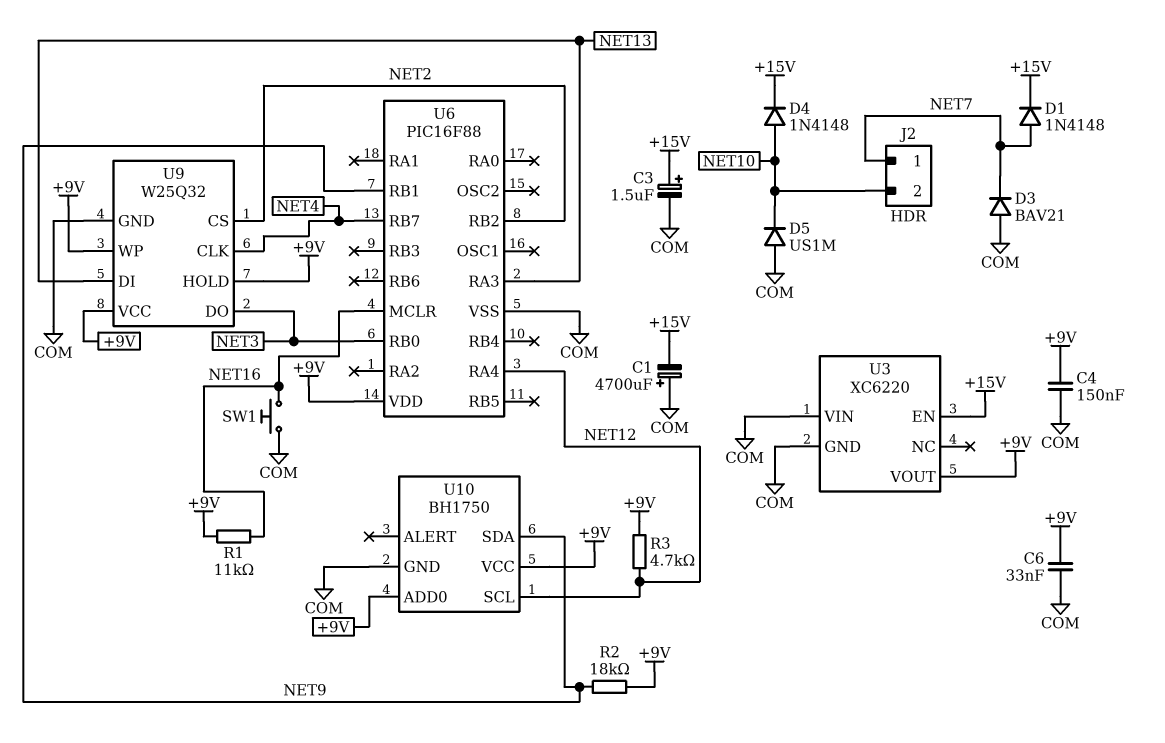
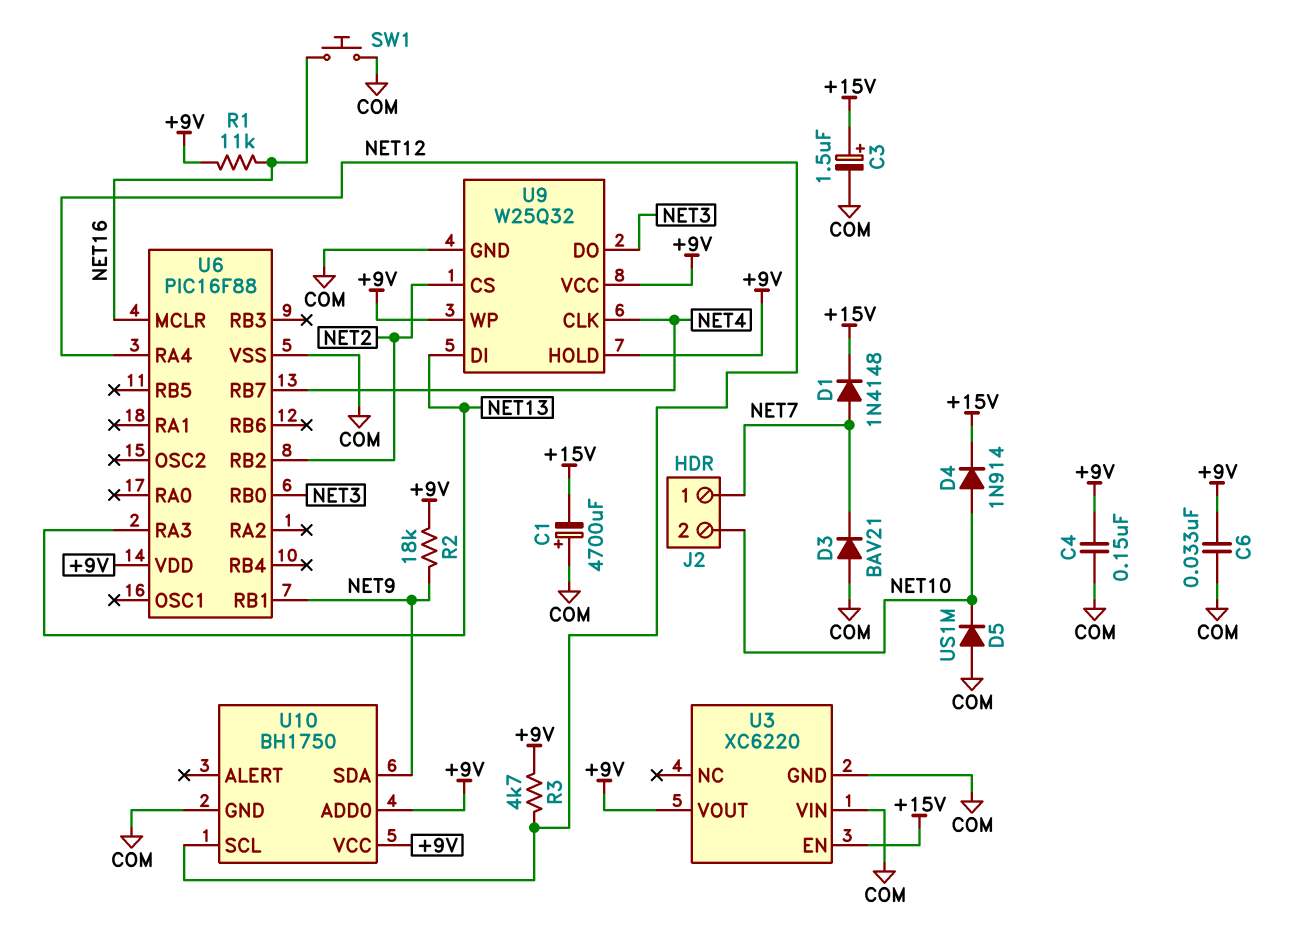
D4: diode 1N4148 (A NET10, K +15V) -> diode 1N914 (A NET10, K +15V)

